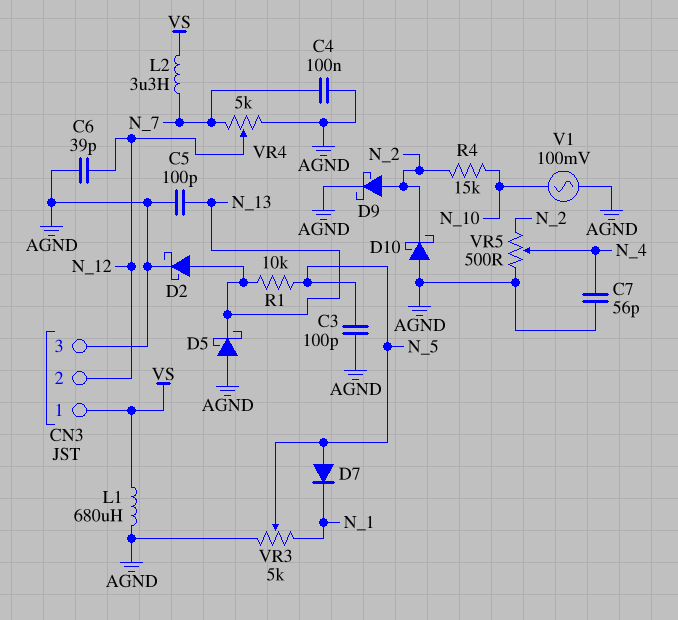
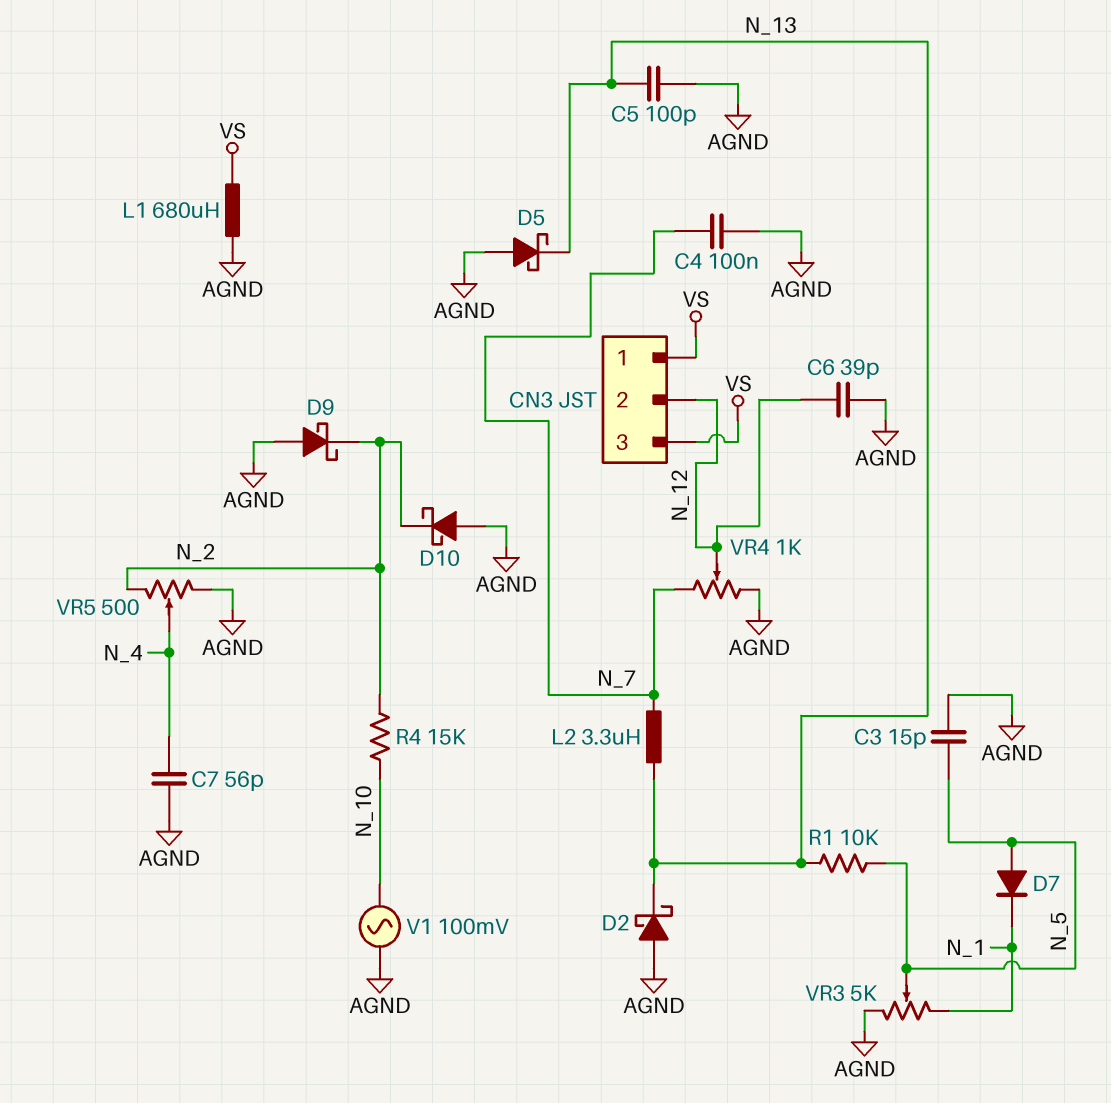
C3: 100pF (AGND, N_5) -> 15pF (AGND, N_5)
CN3 pin 3: AGND -> VS
D2: schottky (A N_13, K AGND) -> schottky (A AGND, K N_13)
D9: schottky (A N_2, K AGND) -> schottky (A AGND, K N_2)
L2: 3.3uH (N_7, VS) -> 3.3uH (N_7, N_13)
VR4: 5k (AGND, N_7, wiper N_12) -> 1k (AGND, N_7, wiper N_12)

